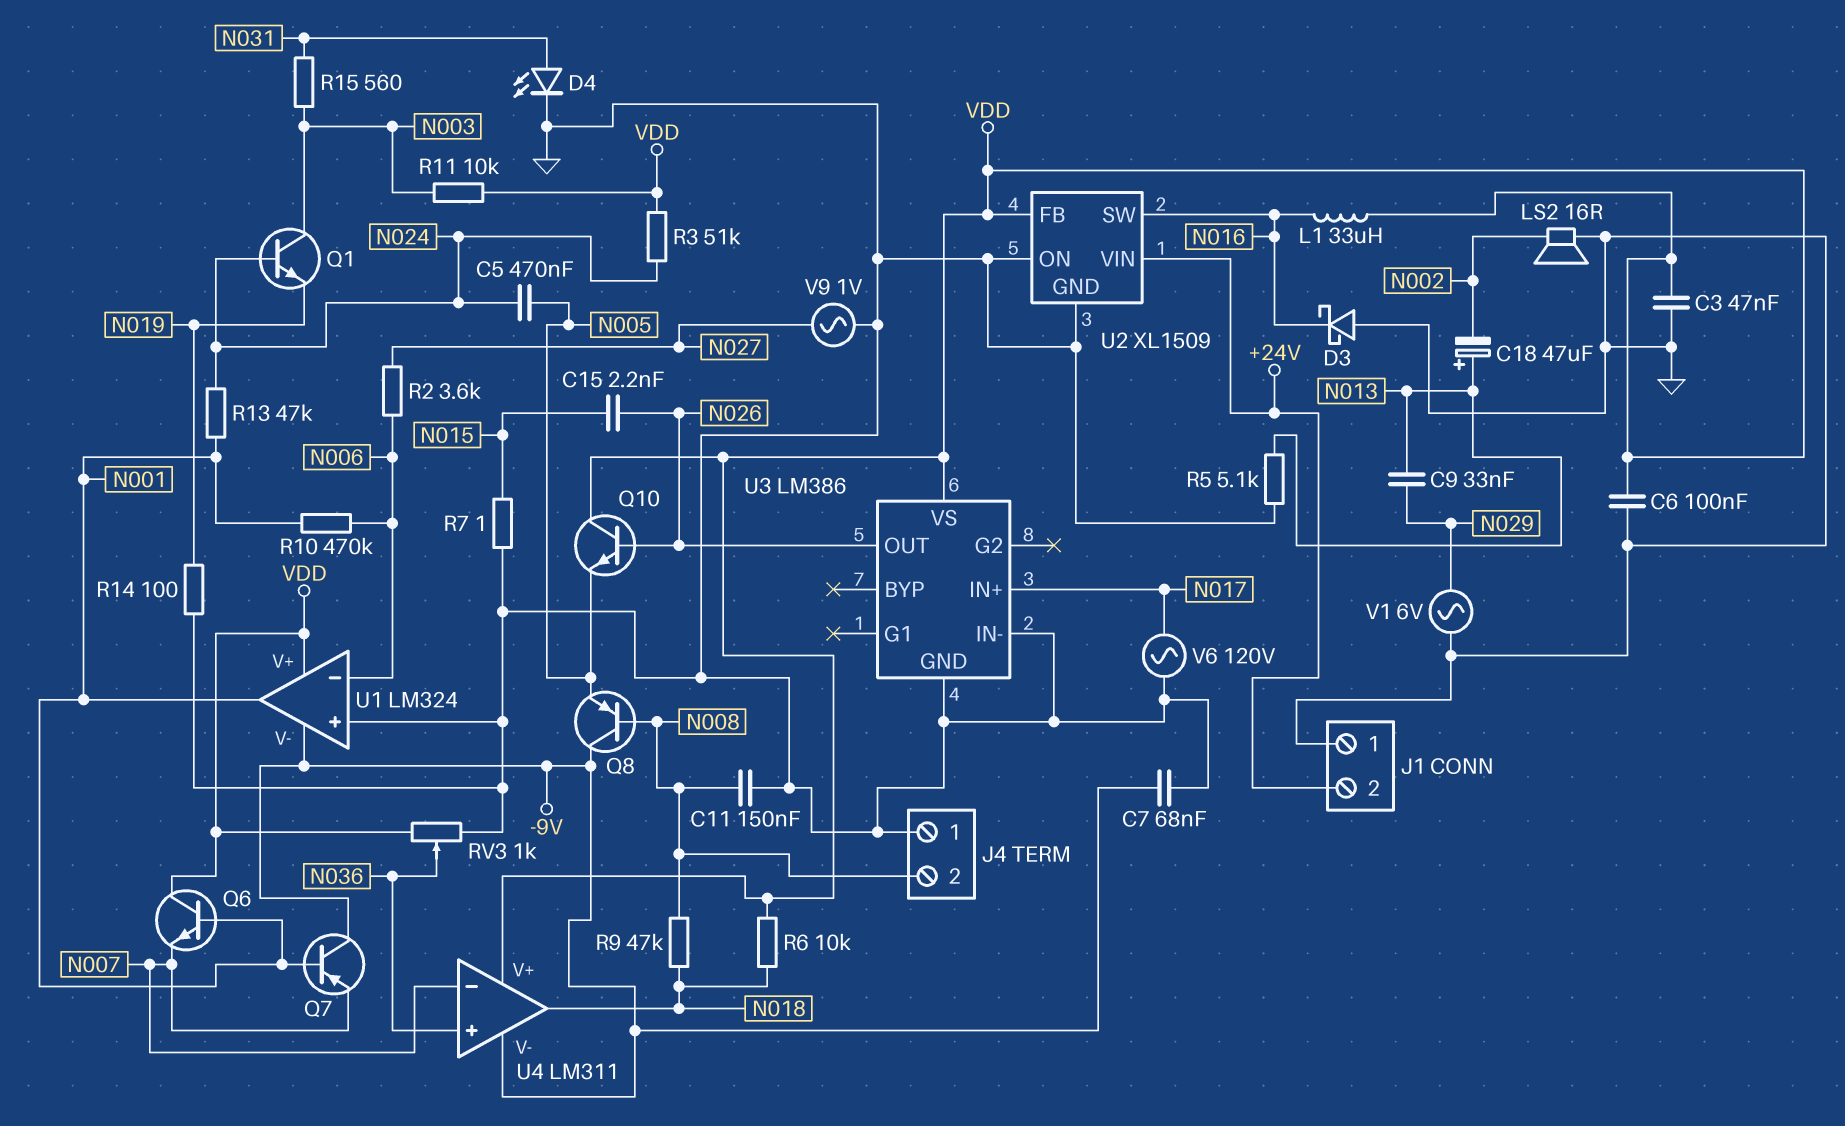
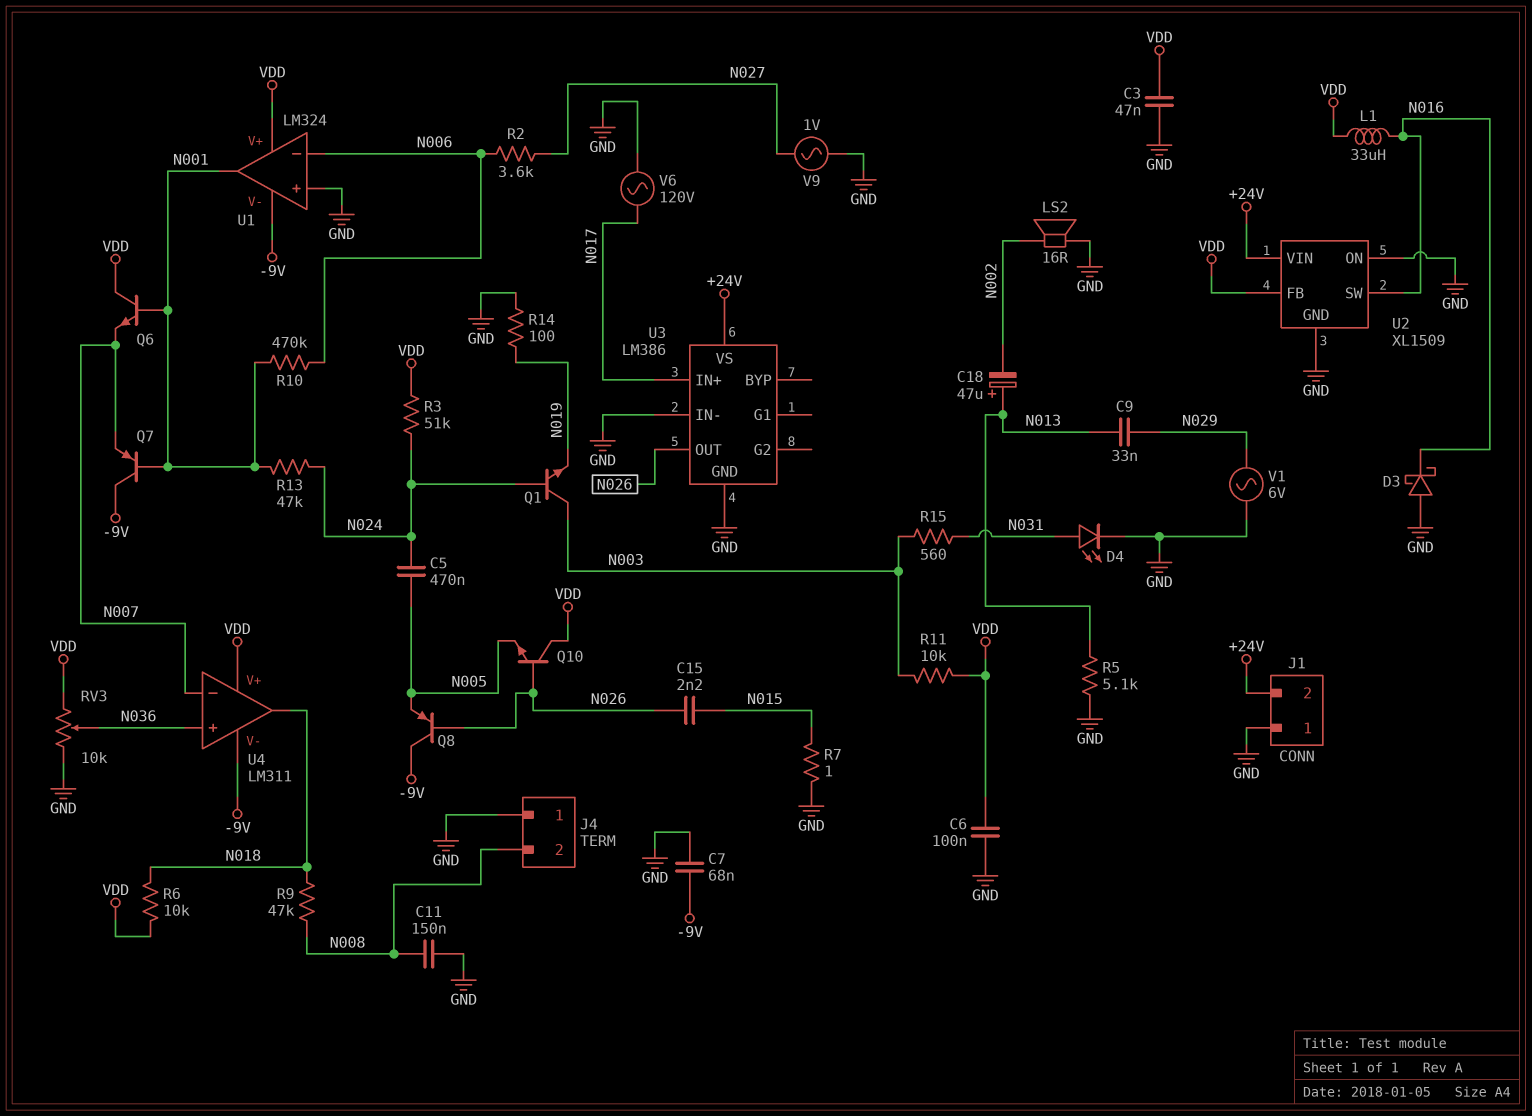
Q8: PNP (B N008, C -9V, E N005) -> PNP (B N026, C -9V, E N005)
RV3: 1k (GND, VDD, wiper N036) -> 10k (GND, VDD, wiper N036)
U3 pin VS: VDD -> +24V

